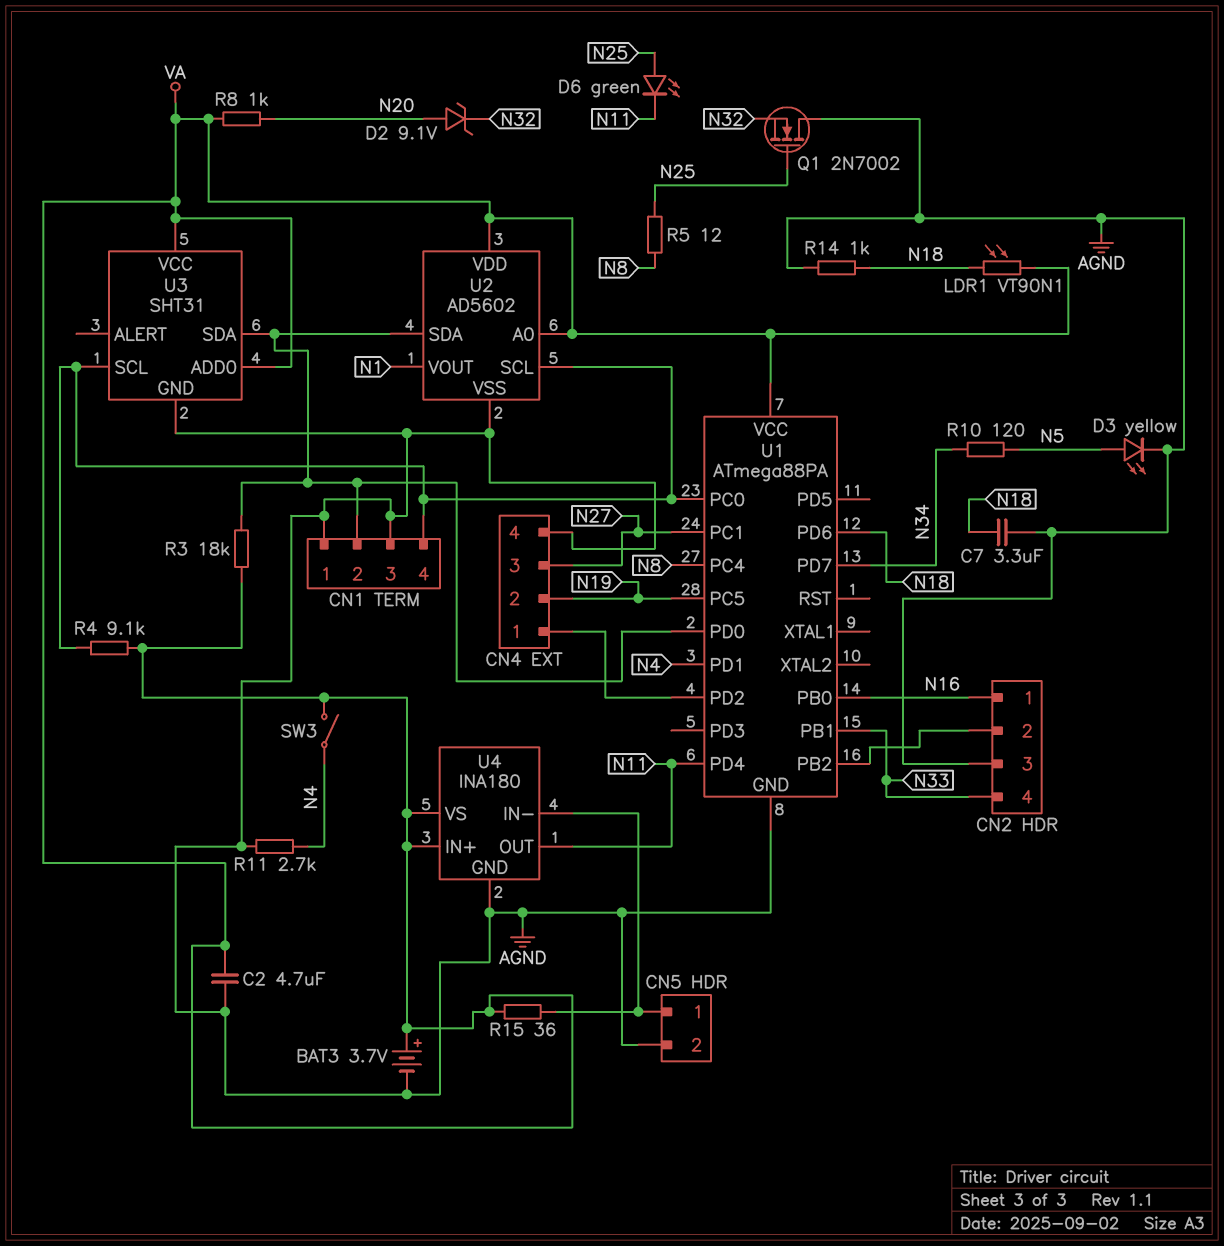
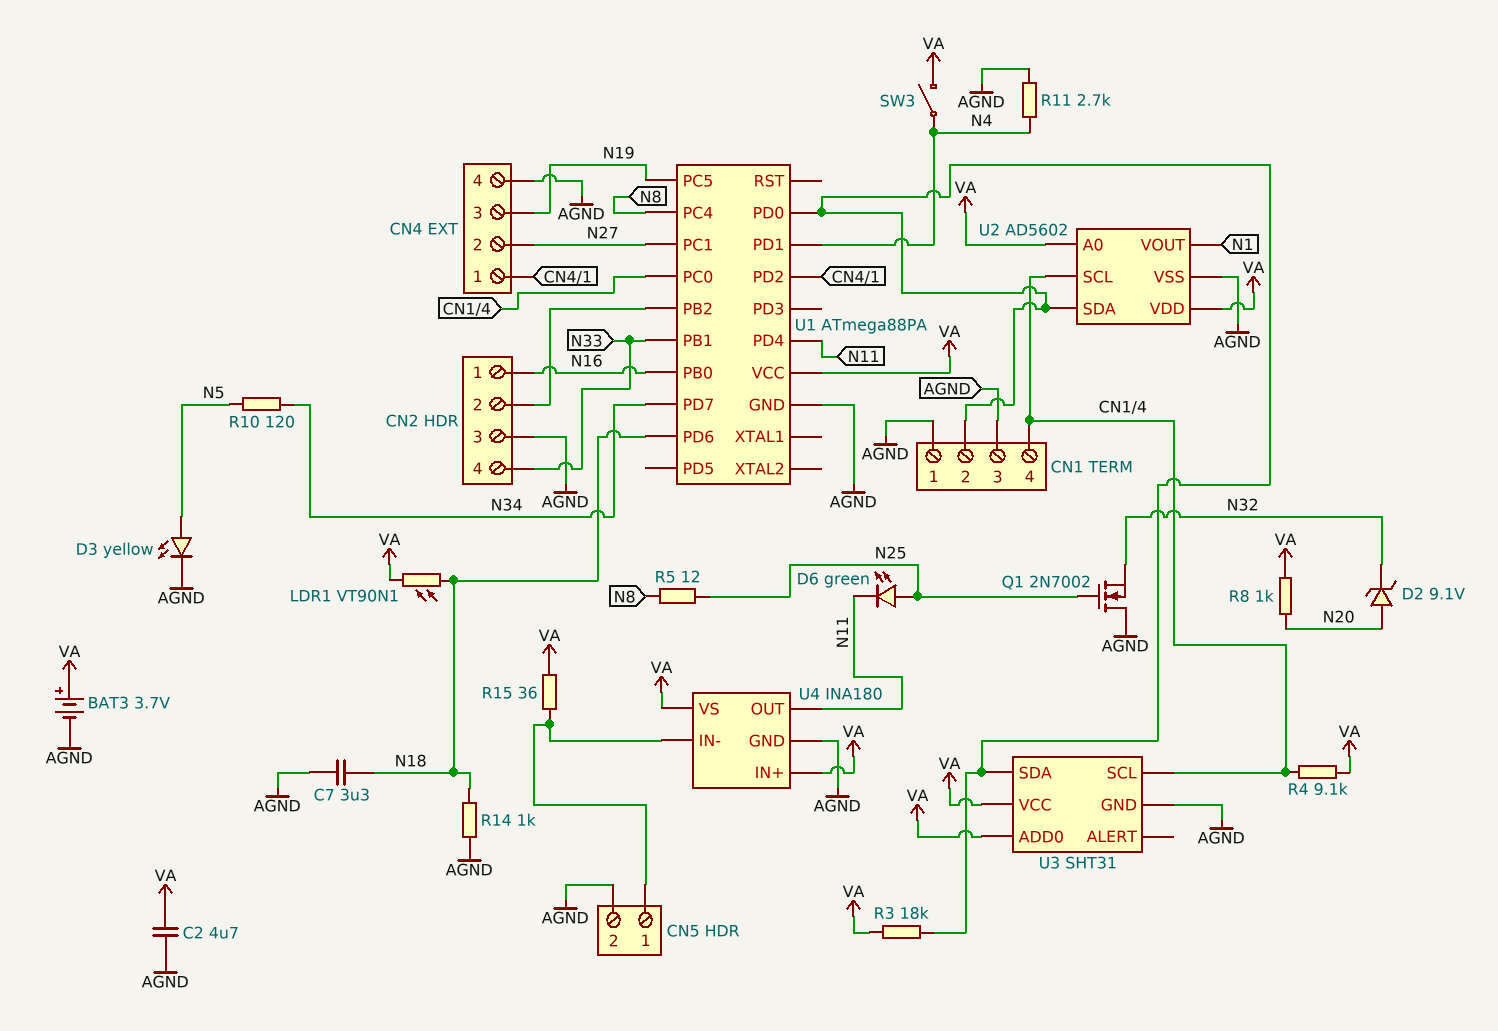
CN4 pin 2: N19 -> N27
CN4 pin 3: N27 -> N19

